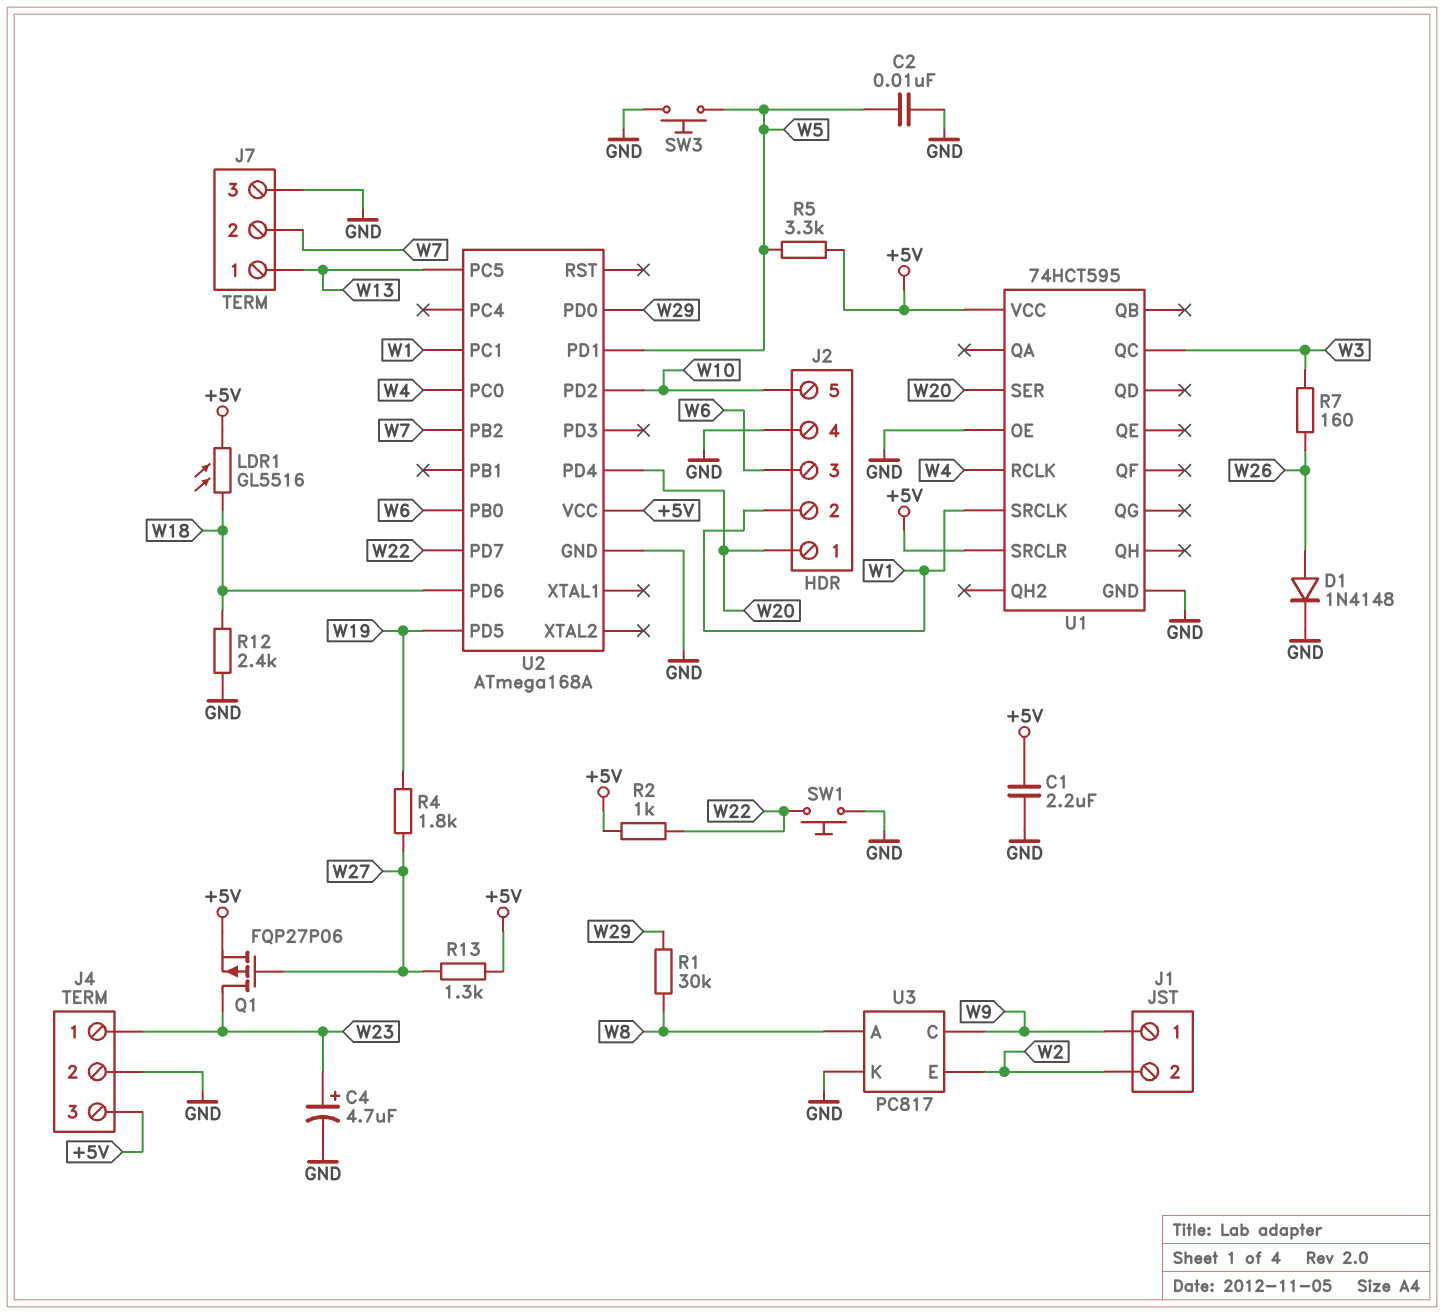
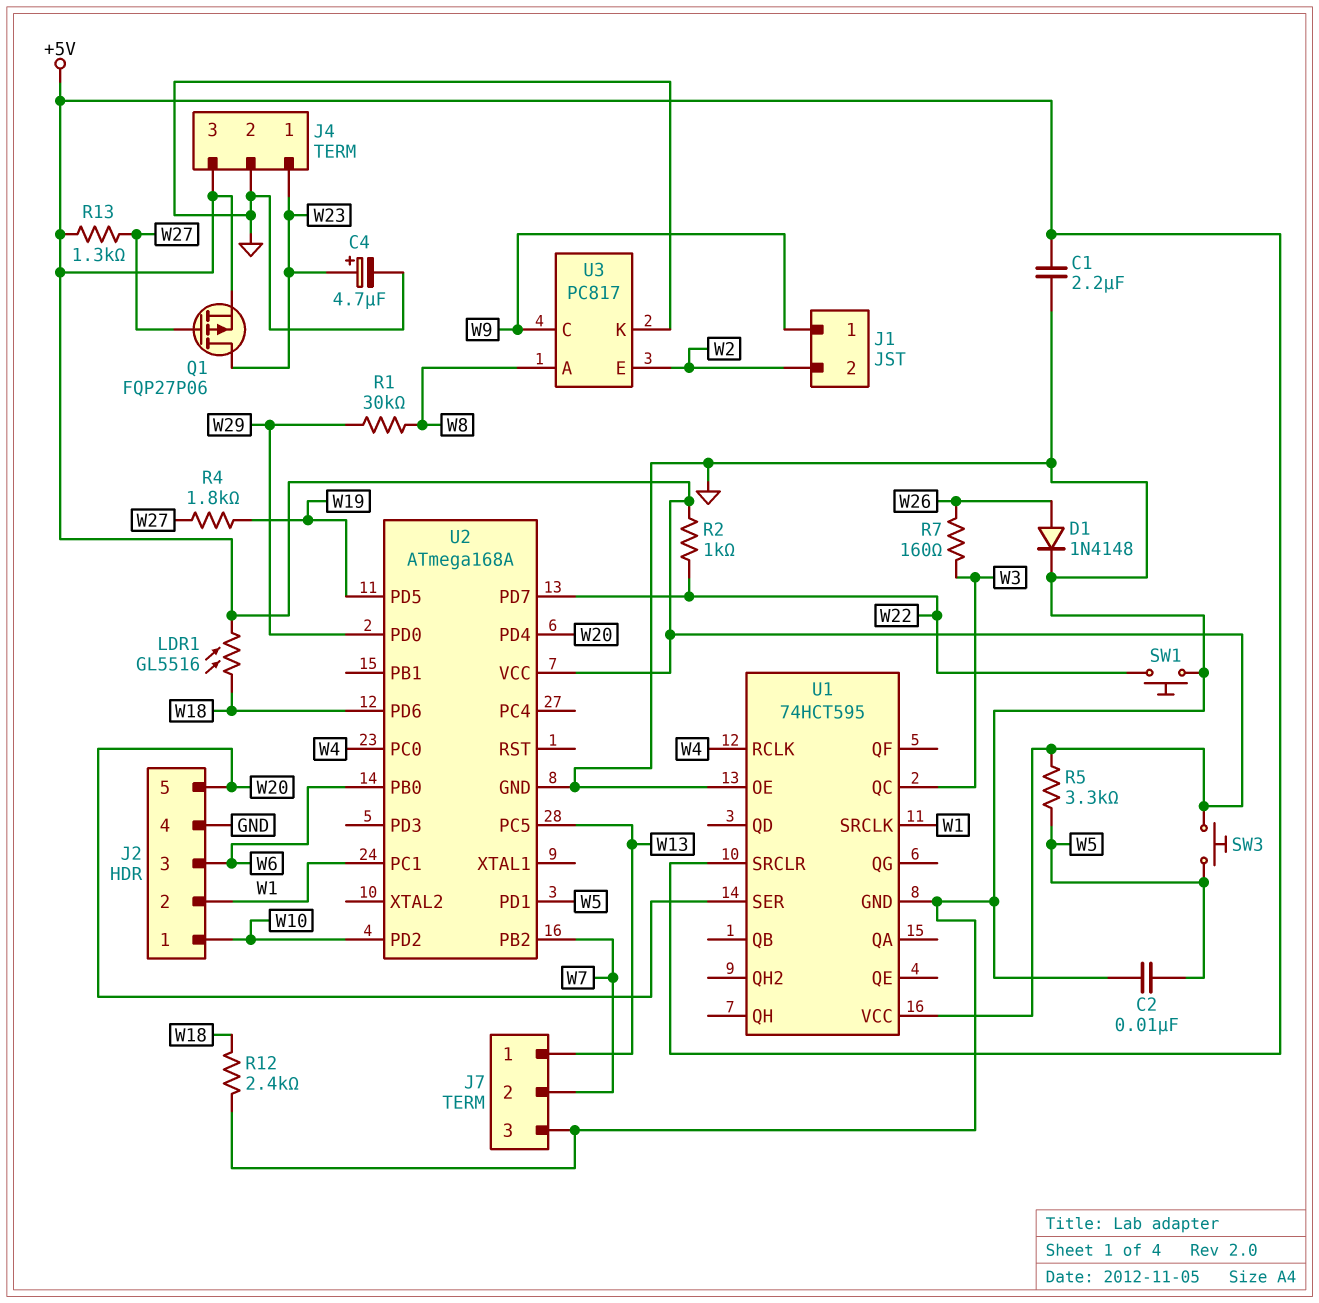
J2 pin 1: W20 -> W10
J2 pin 5: W10 -> W20
SW3: button (GND, W5) -> button (+5V, W5)

